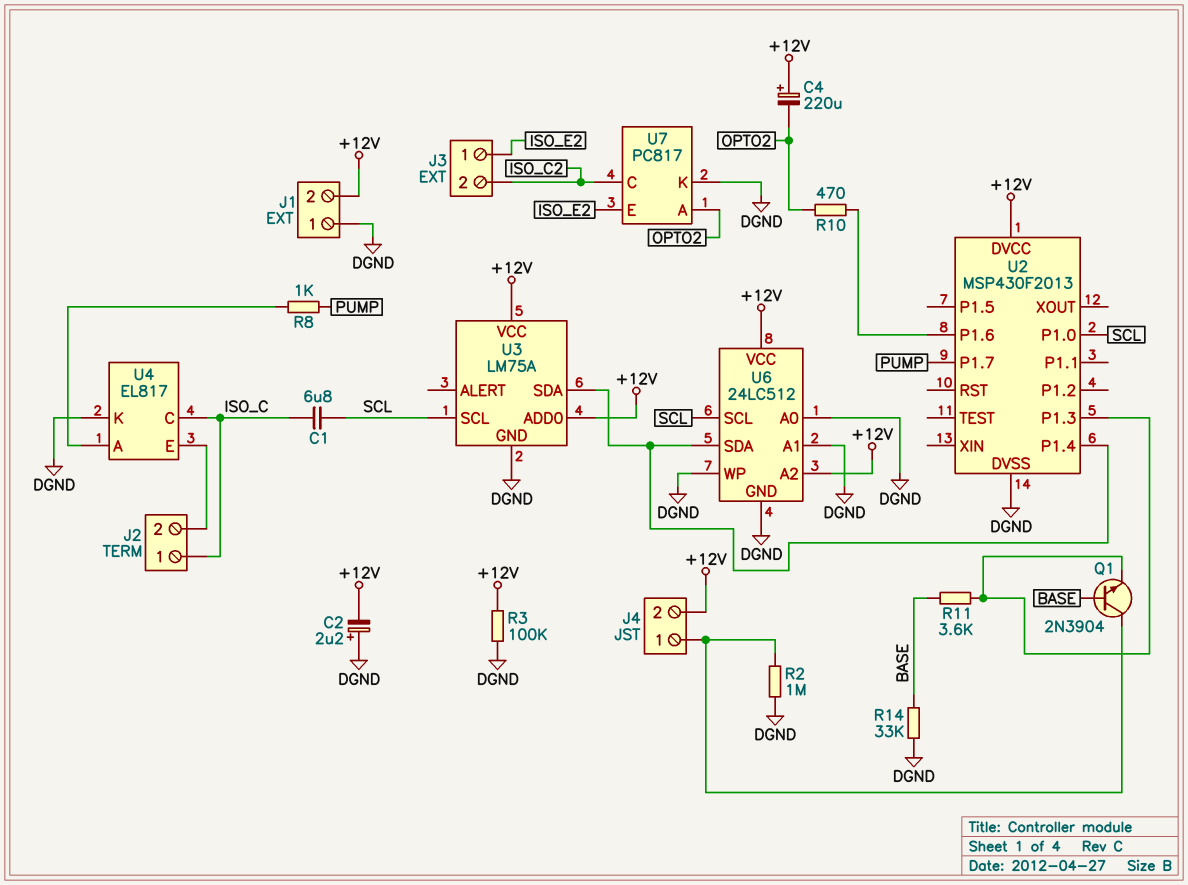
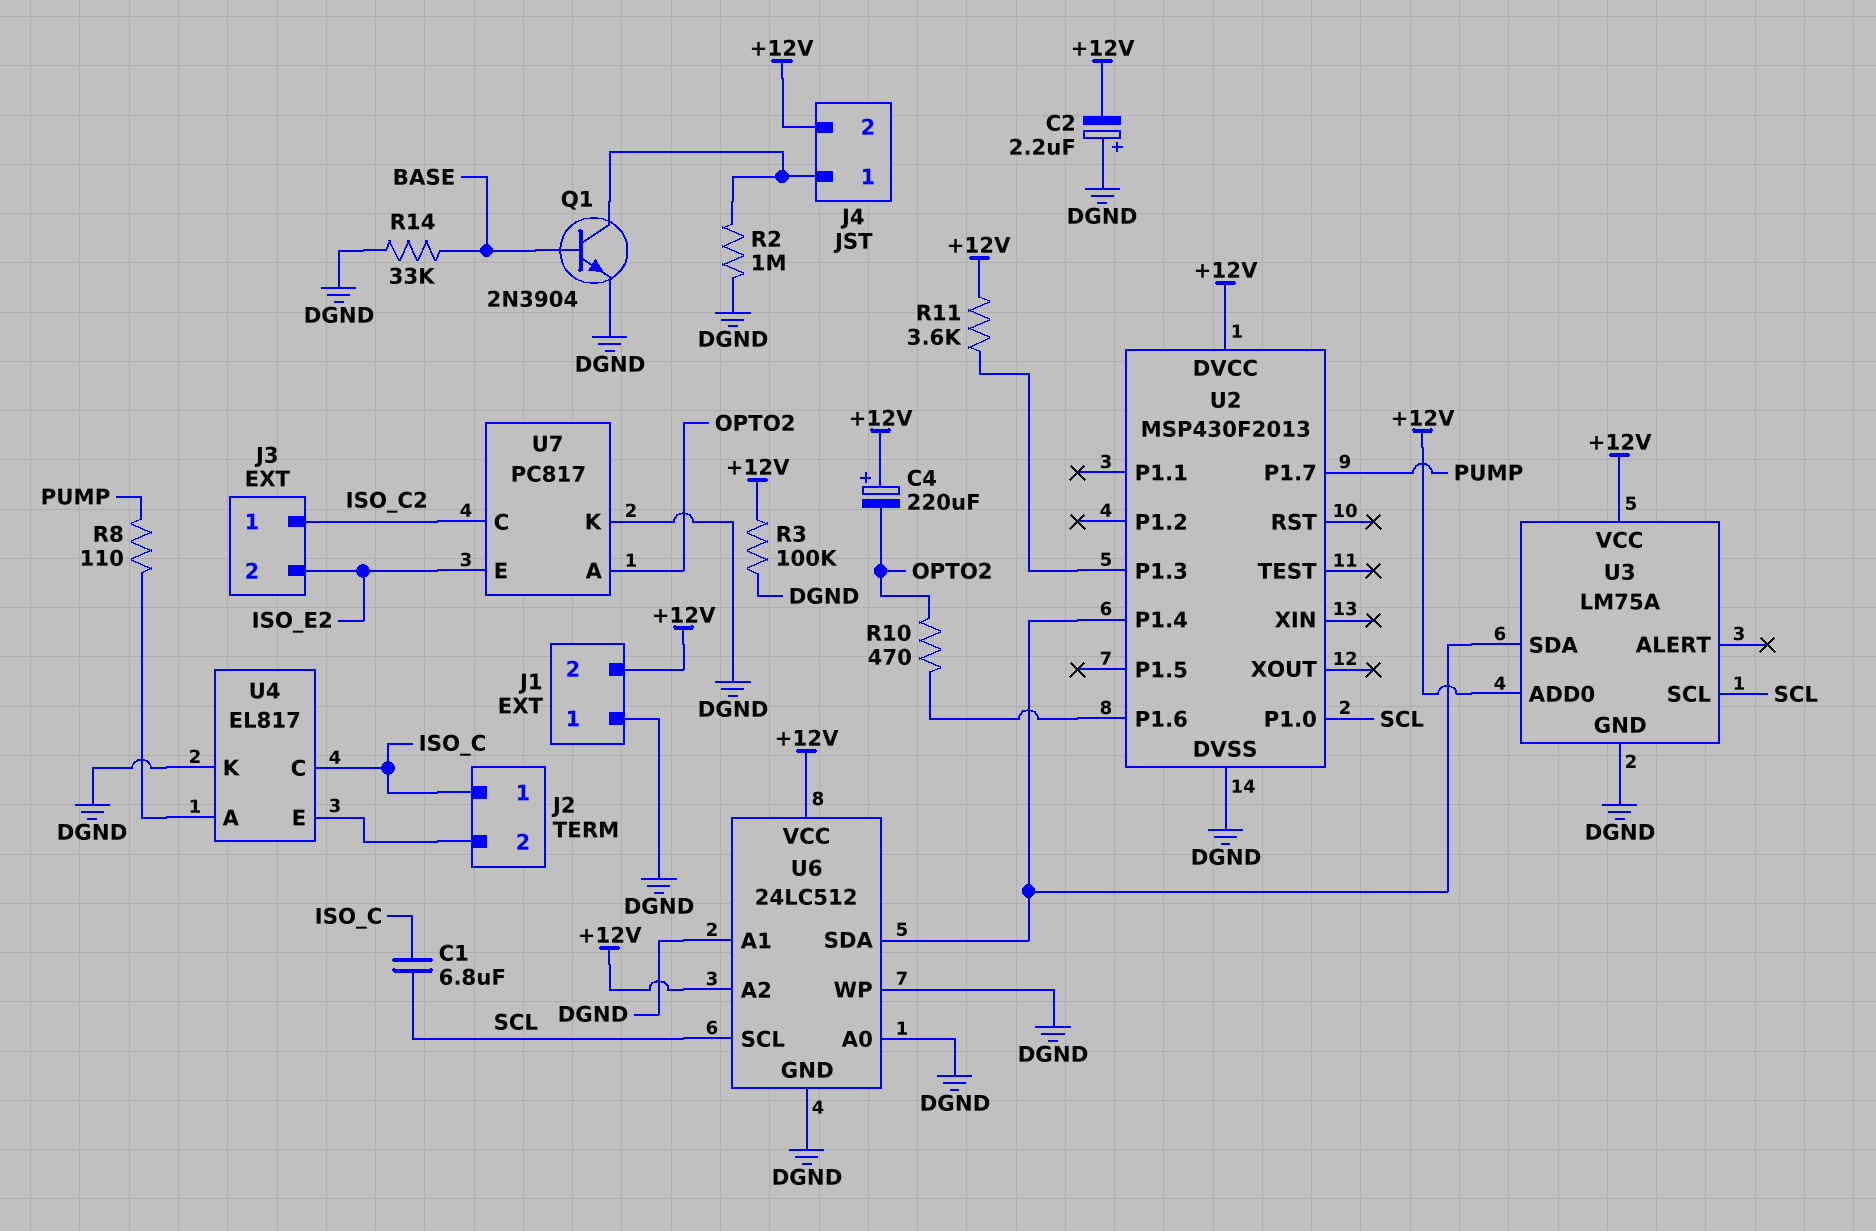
J3 pin 1: ISO_E2 -> ISO_C2
J3 pin 2: ISO_C2 -> ISO_E2
Q1: NPN 2N3904 (B BASE, C J4/1, E U2/P1.3) -> NPN 2N3904 (B BASE, C J4/1, E DGND)
R8: 1k (PUMP, U4/A) -> 110 (PUMP, U4/A)
R11: 3.6k (BASE, U2/P1.3) -> 3.6k (+12V, U2/P1.3)

